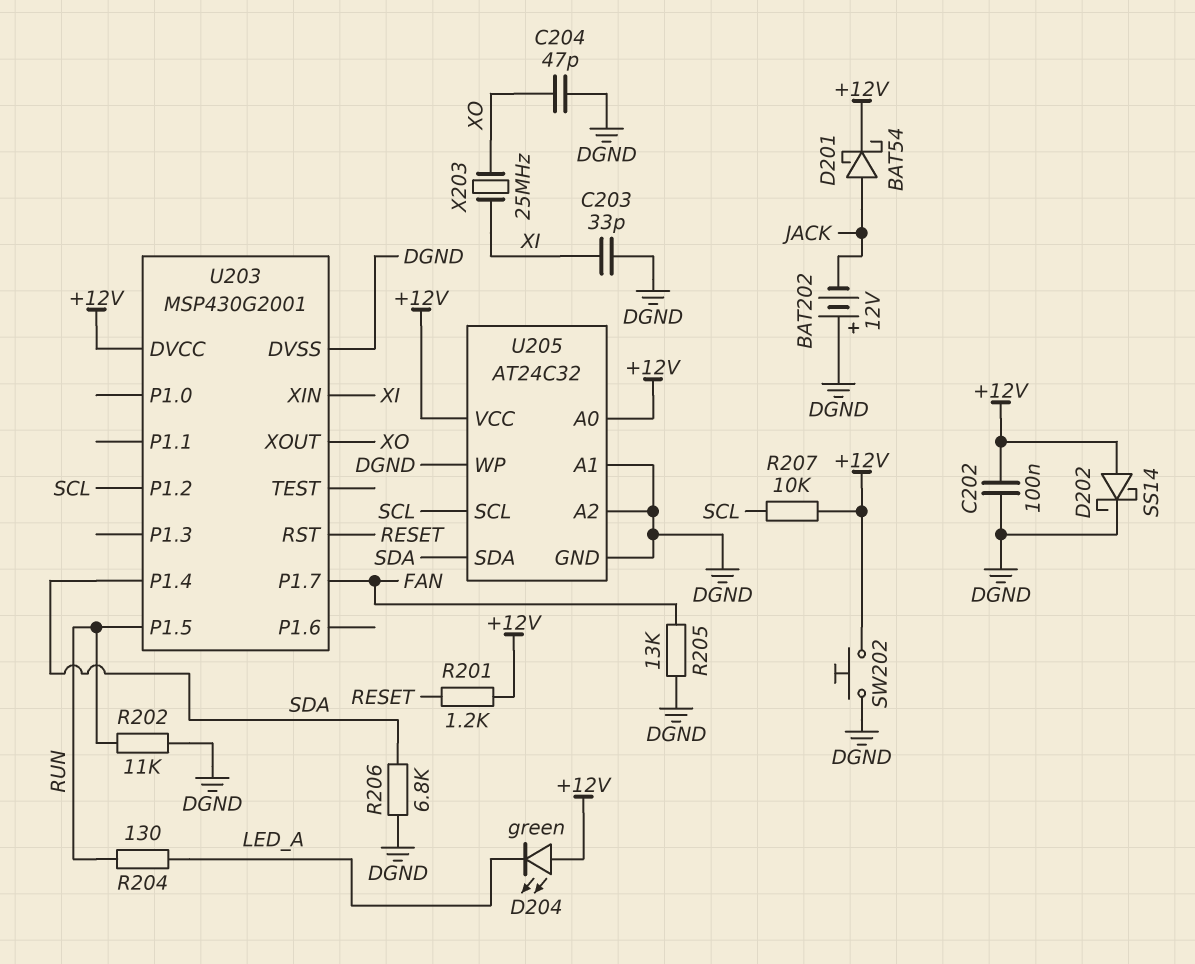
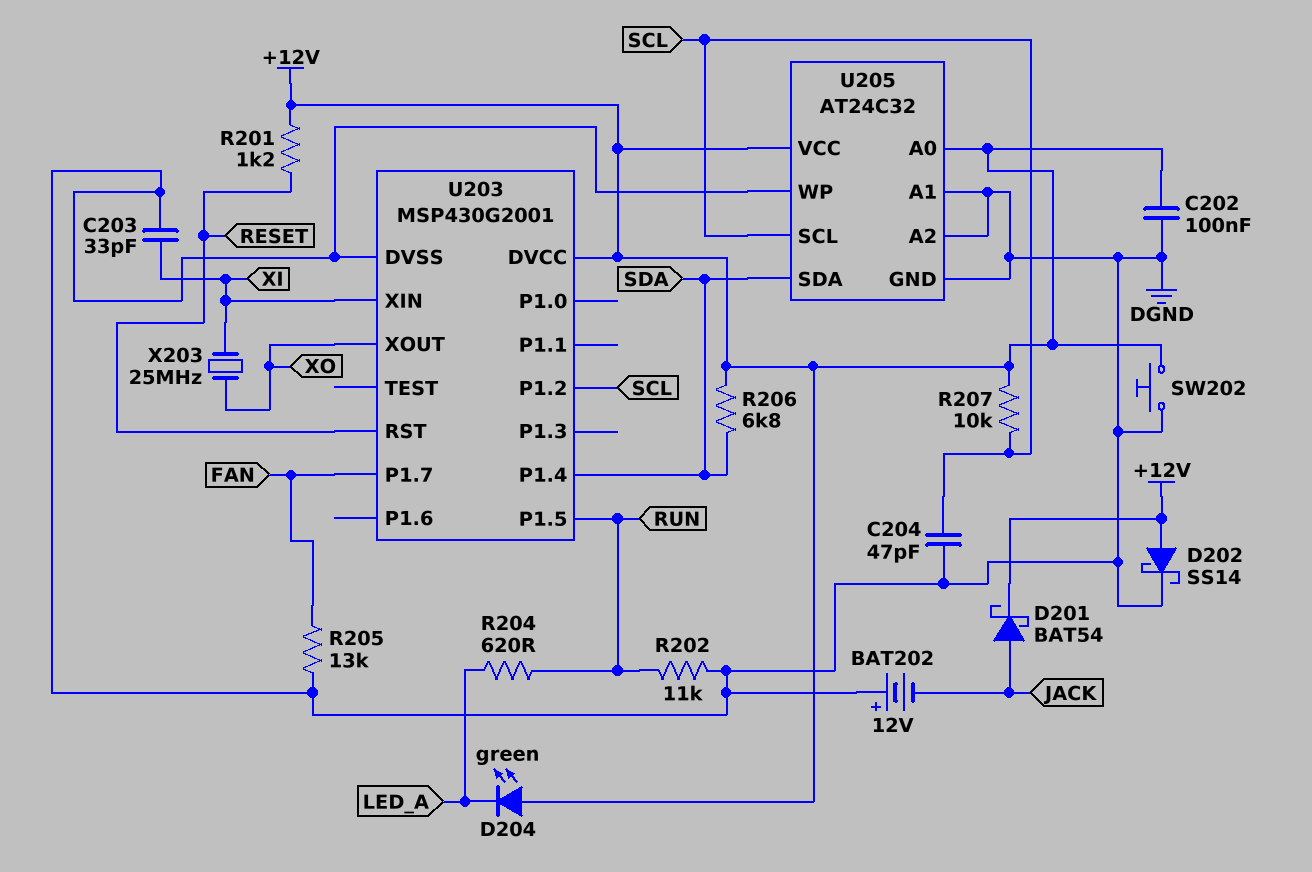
C204: 47pF (DGND, XO) -> 47pF (DGND, SCL)
R204: 130 (LED_A, RUN) -> 620 (LED_A, RUN)
R206: 6.8k (DGND, SDA) -> 6.8k (+12V, SDA)

